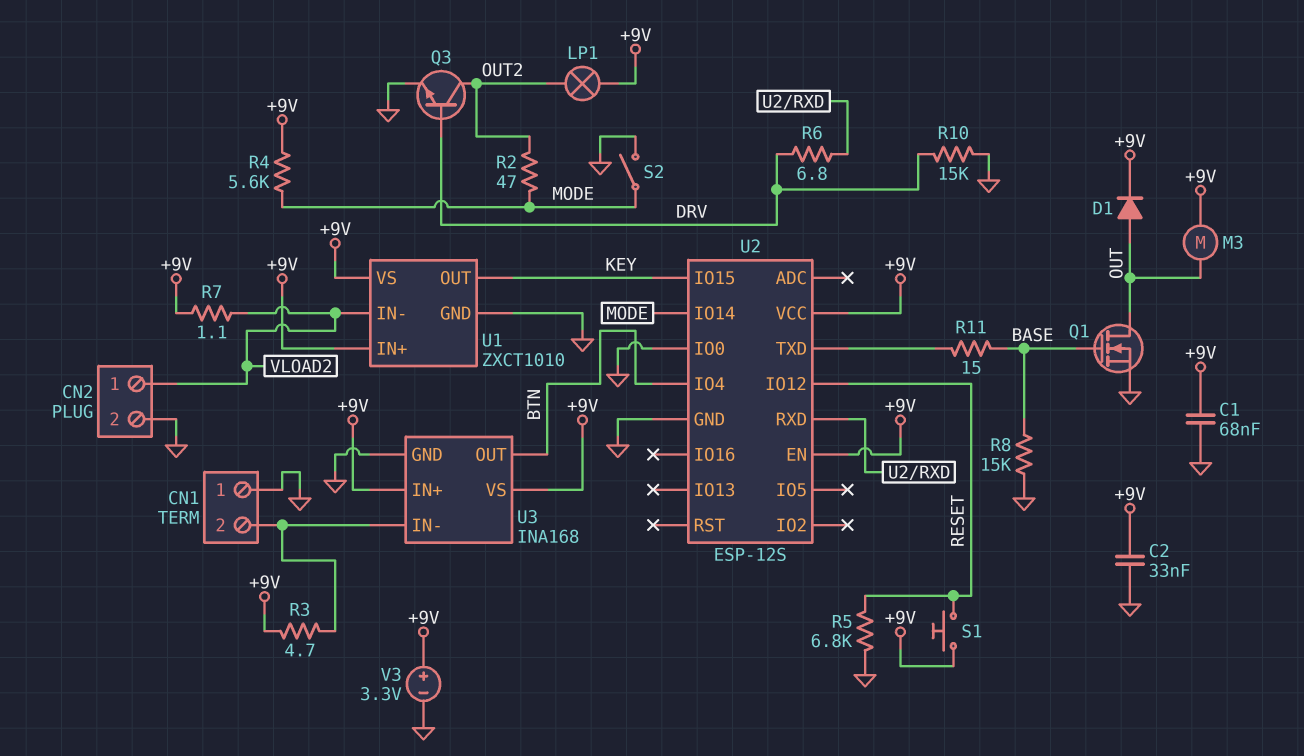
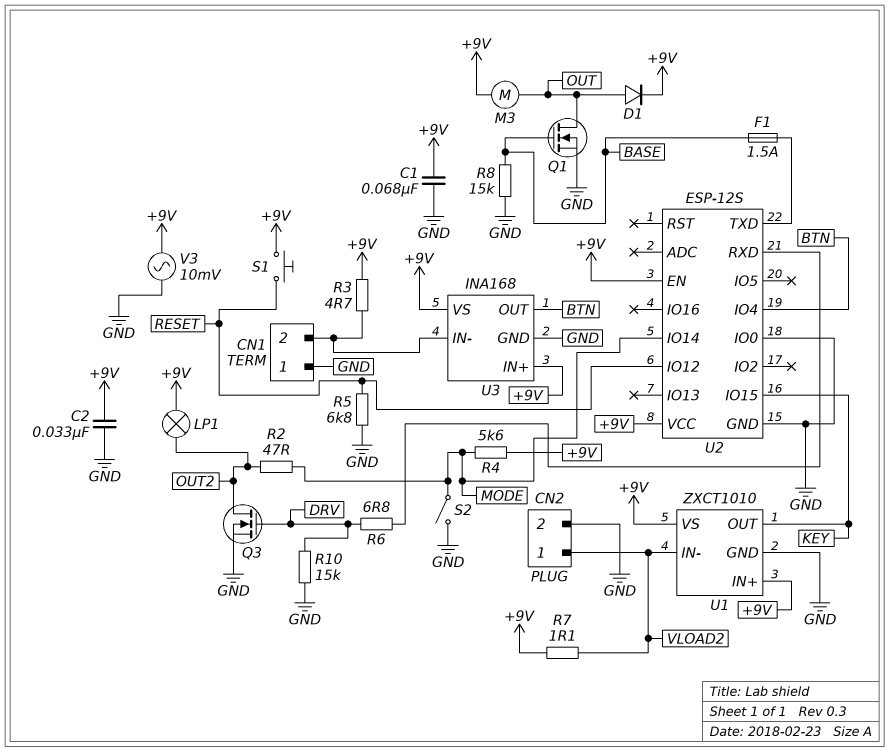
F1: none -> 1.5A (BASE, U2/TXD)
Q3: NPN (B DRV, C OUT2, E GND) -> NMOS (G DRV, D OUT2, S GND)
R11: 15 (BASE, U2/TXD) -> none
V3: 3.3V (plus +9V, minus GND) -> AC 10mV (+9V, GND)

